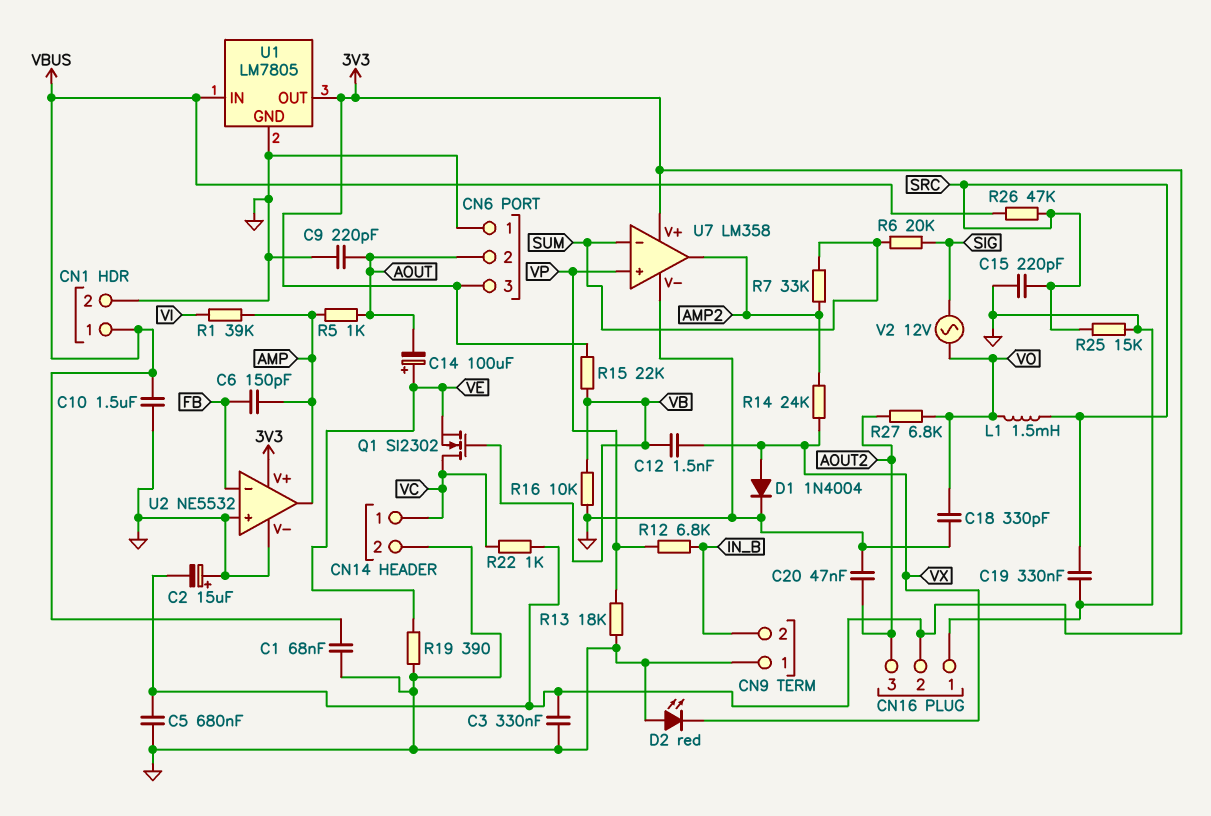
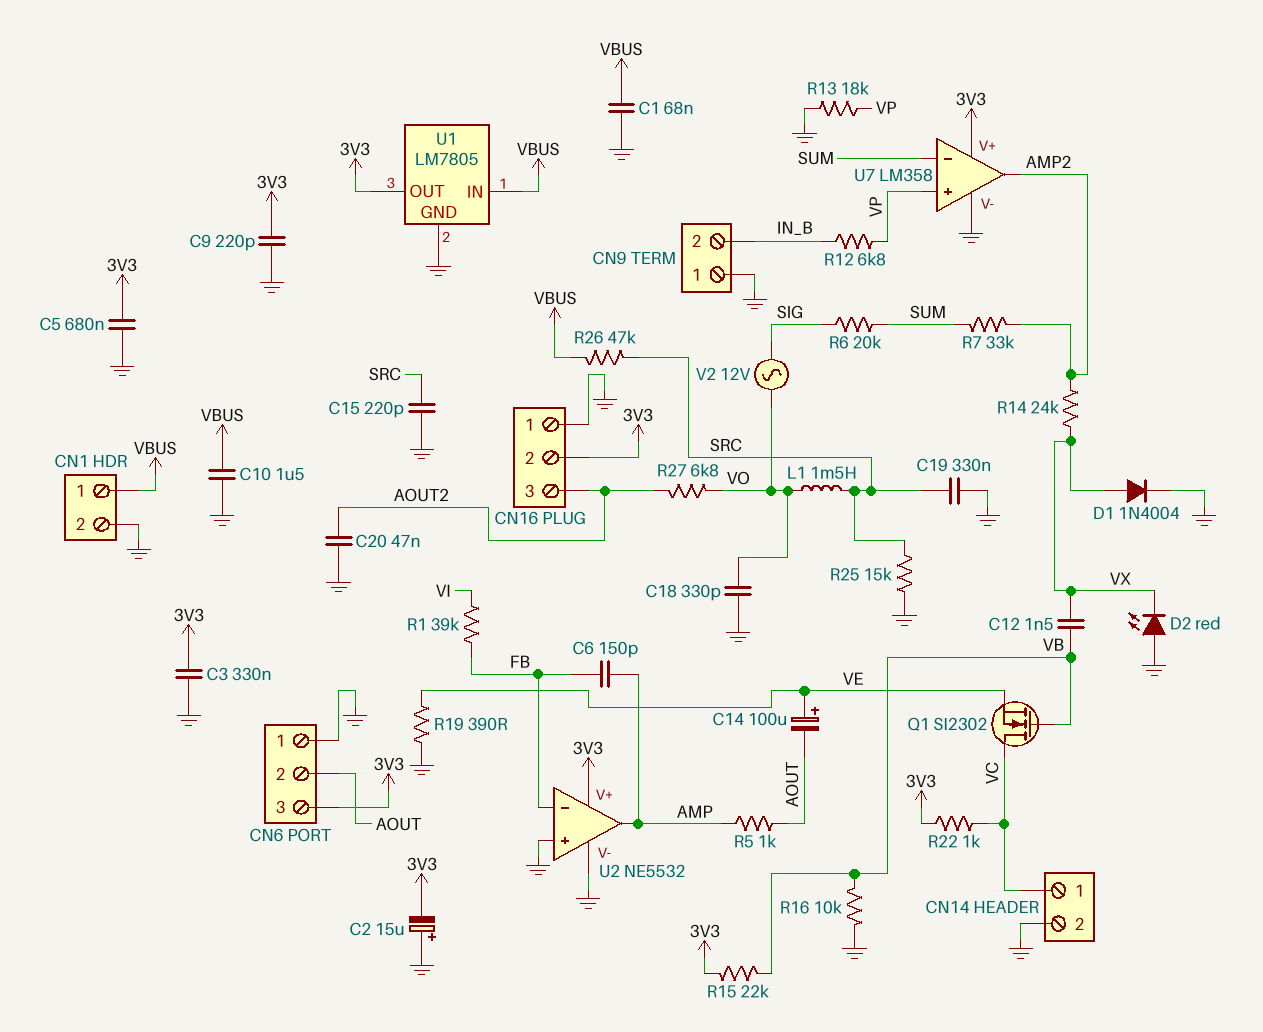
C9: 220pF (AOUT, GND) -> 220pF (3V3, GND)
R1: 39k (AMP, VI) -> 39k (FB, VI)

